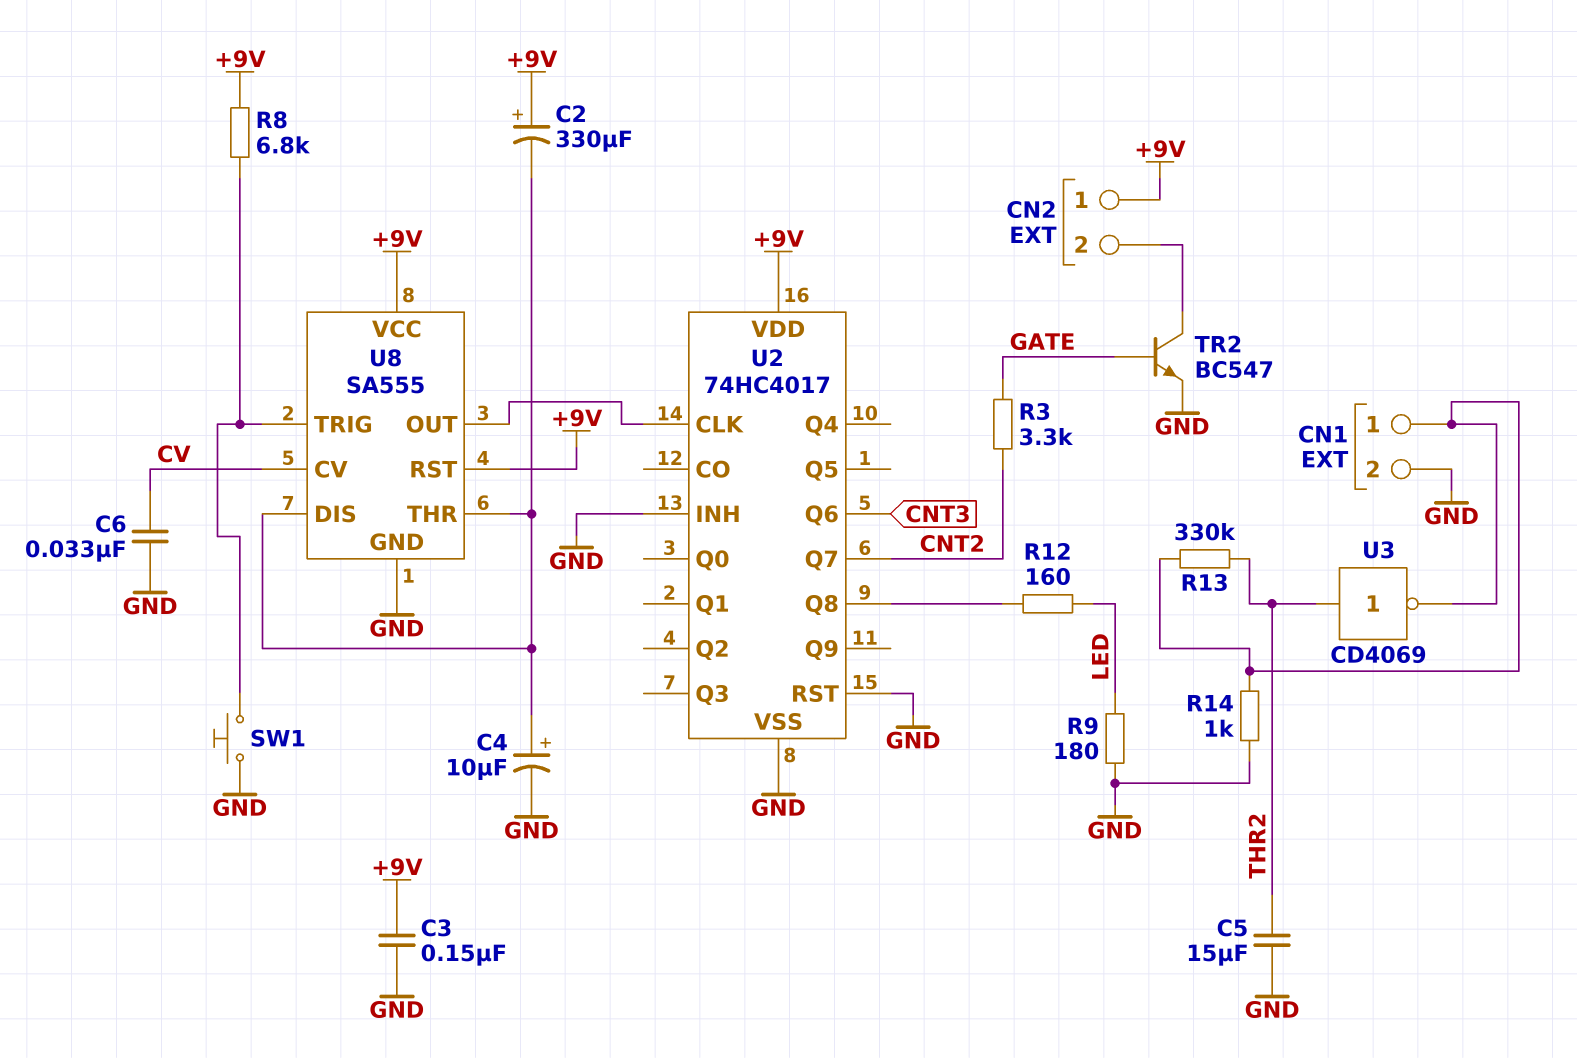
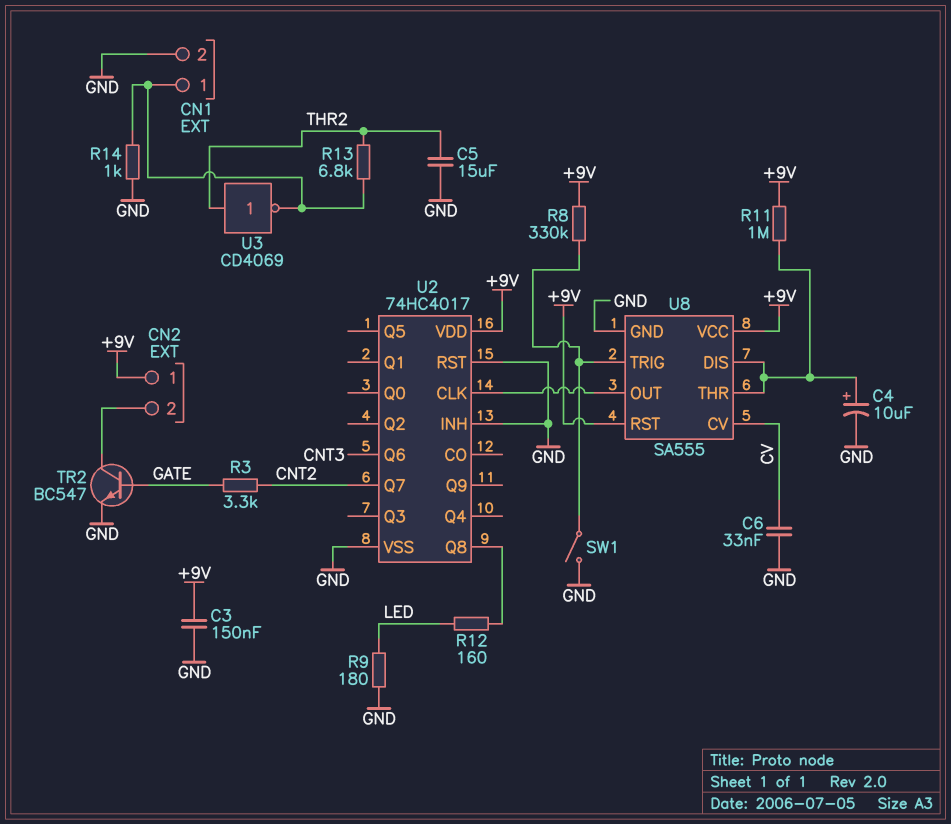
C2: 330uF (plus +9V, minus U8/DIS) -> none
R8: 6.8k (+9V, U8/TRIG) -> 330k (+9V, U8/TRIG)
R11: none -> 1M (+9V, U8/DIS)
R13: 330k (CN1/1, THR2) -> 6.8k (CN1/1, THR2)
SW1: button (GND, U8/TRIG) -> switch (GND, U8/TRIG)

